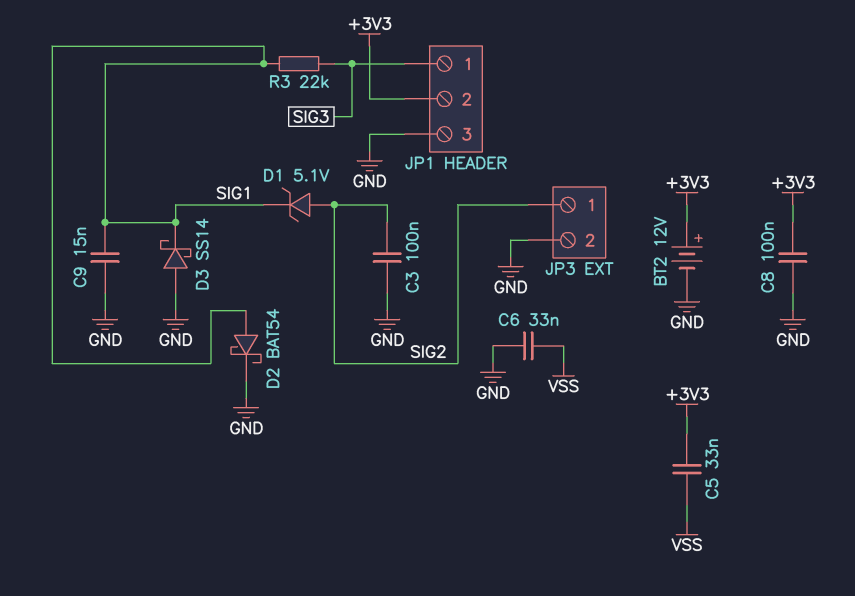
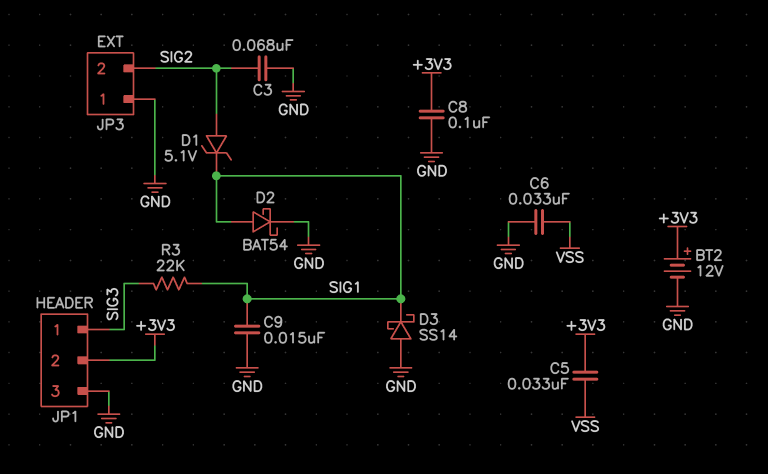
C3: 100nF (GND, SIG2) -> 68nF (GND, SIG2)
JP3 pin 1: SIG2 -> GND
JP3 pin 2: GND -> SIG2

